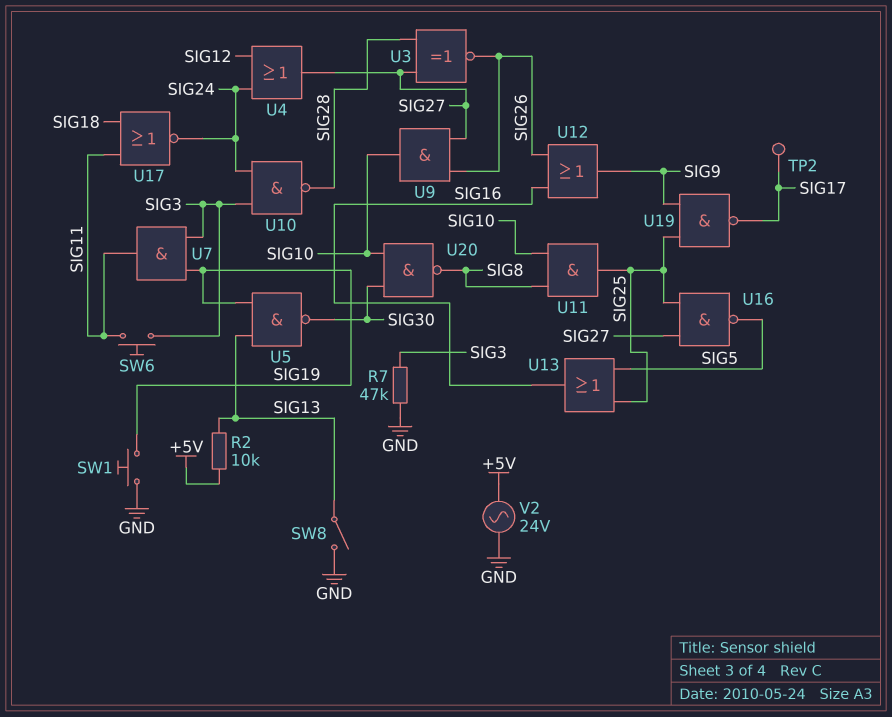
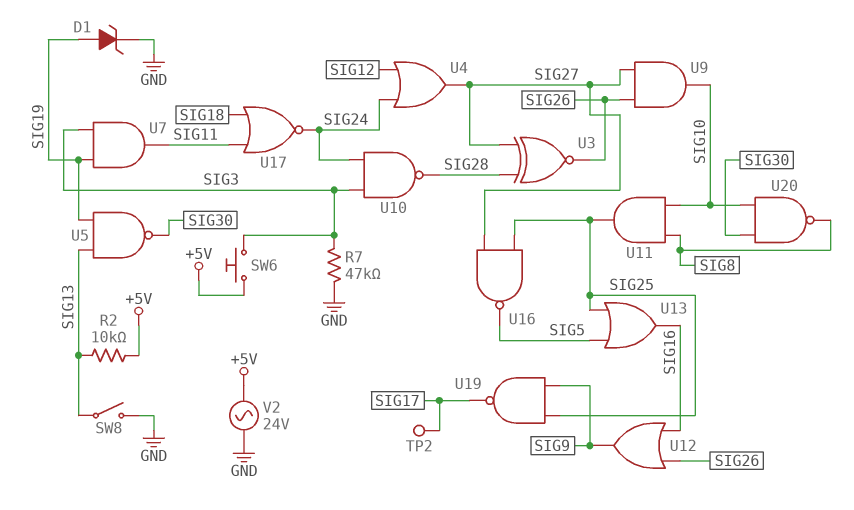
D1: none -> zener (A SIG19, K GND)
SW1: button (GND, SIG19) -> none
SW6: button (SIG3, SIG11) -> button (+5V, SIG3)

